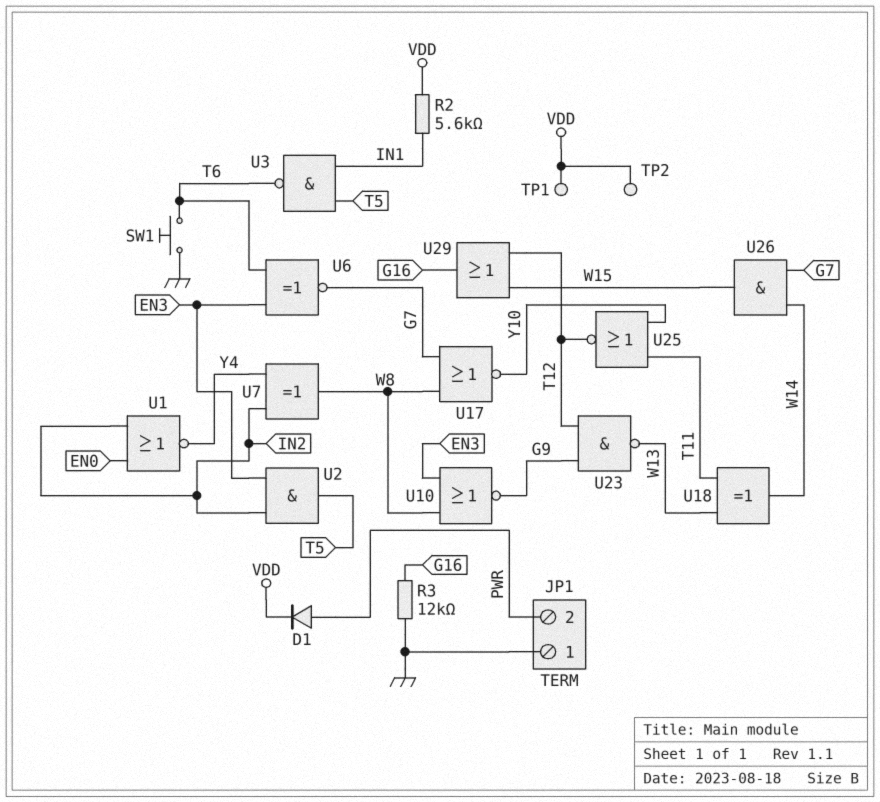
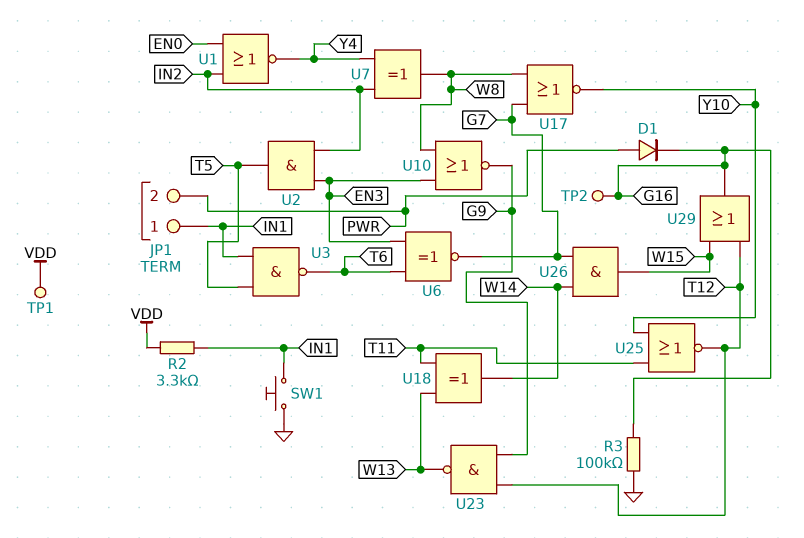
D1: diode (A PWR, K VDD) -> diode (A PWR, K G16)
JP1 pin 1: GND -> IN1
R2: 5.6k (IN1, VDD) -> 3.3k (IN1, VDD)
R3: 12k (G16, GND) -> 100k (G16, GND)
SW1: button (GND, T6) -> button (GND, IN1)
TP2: test point (VDD) -> test point (G16)

